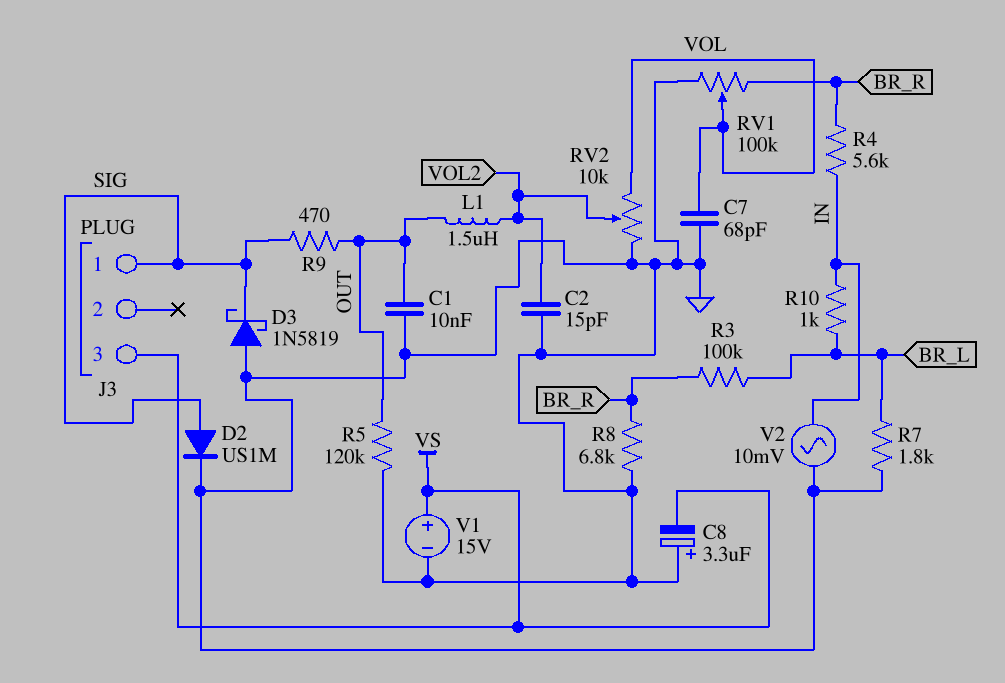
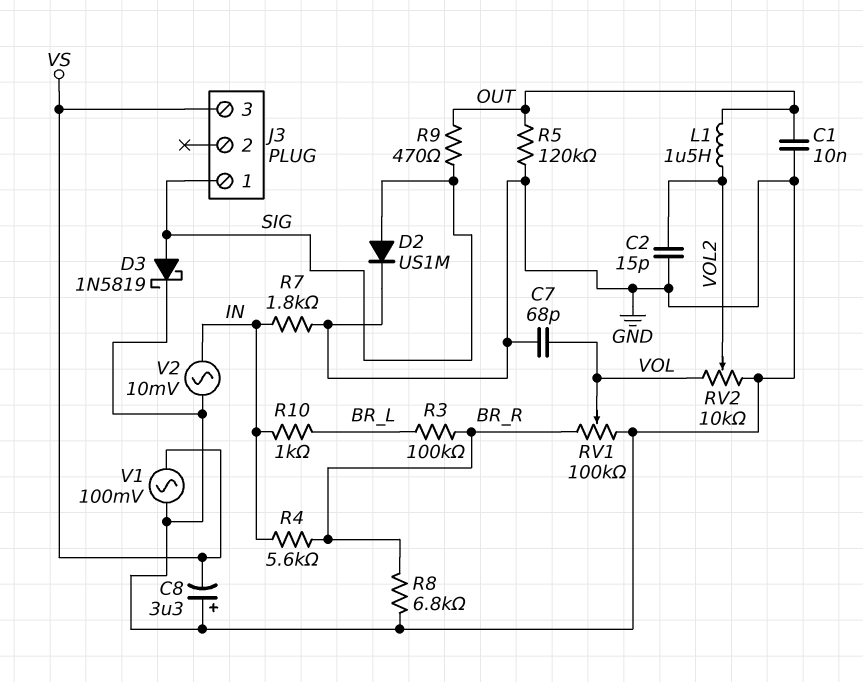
D3: schottky 1N5819 (A GND, K SIG) -> schottky 1N5819 (A SIG, K GND)
R7: 1.8k (BR_L, GND) -> 1.8k (GND, IN)
V1: 15V (plus VS, minus GND) -> AC 100mV (GND, VS)

